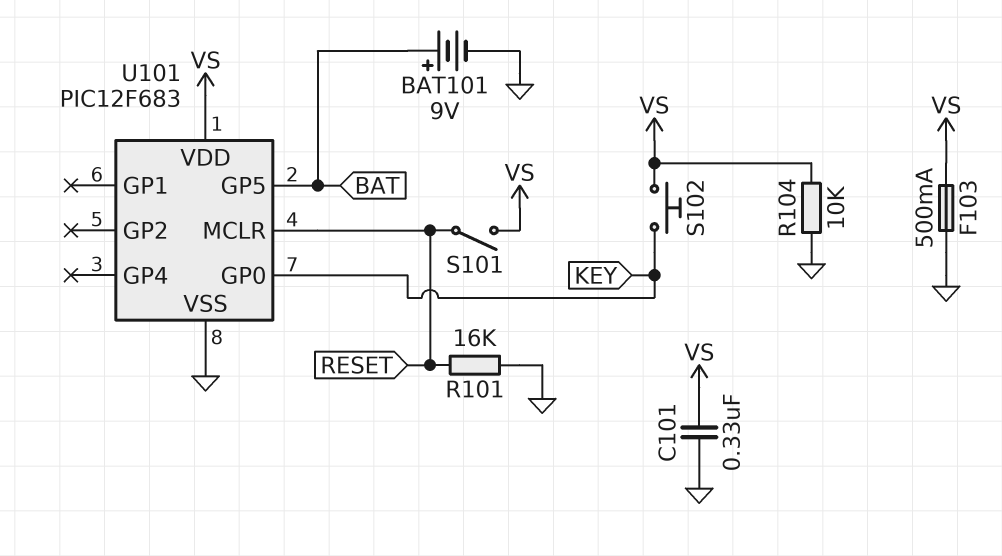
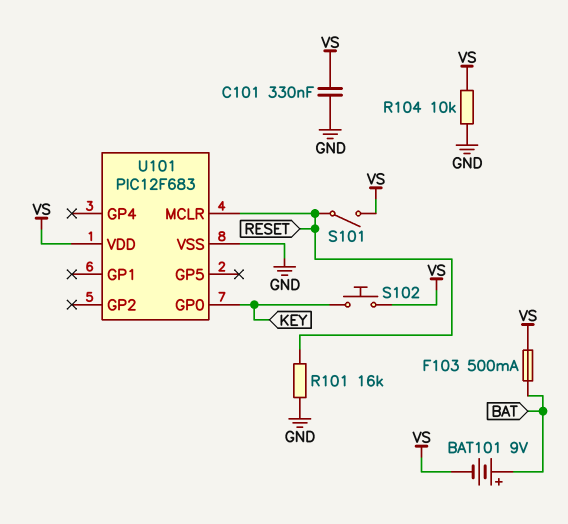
BAT101: 9V (plus BAT, minus GND) -> 9V (plus BAT, minus VS)
F103: 500mA (GND, VS) -> 500mA (BAT, VS)
U101 pin GP5: BAT -> none

